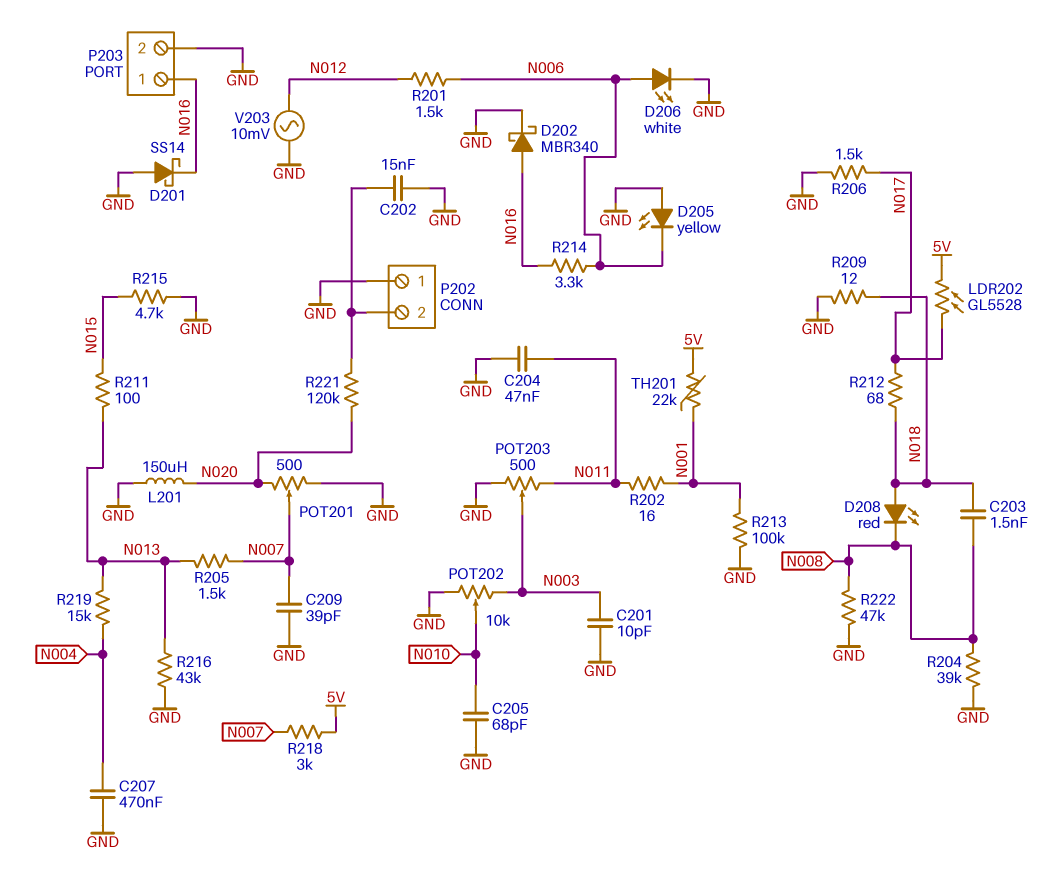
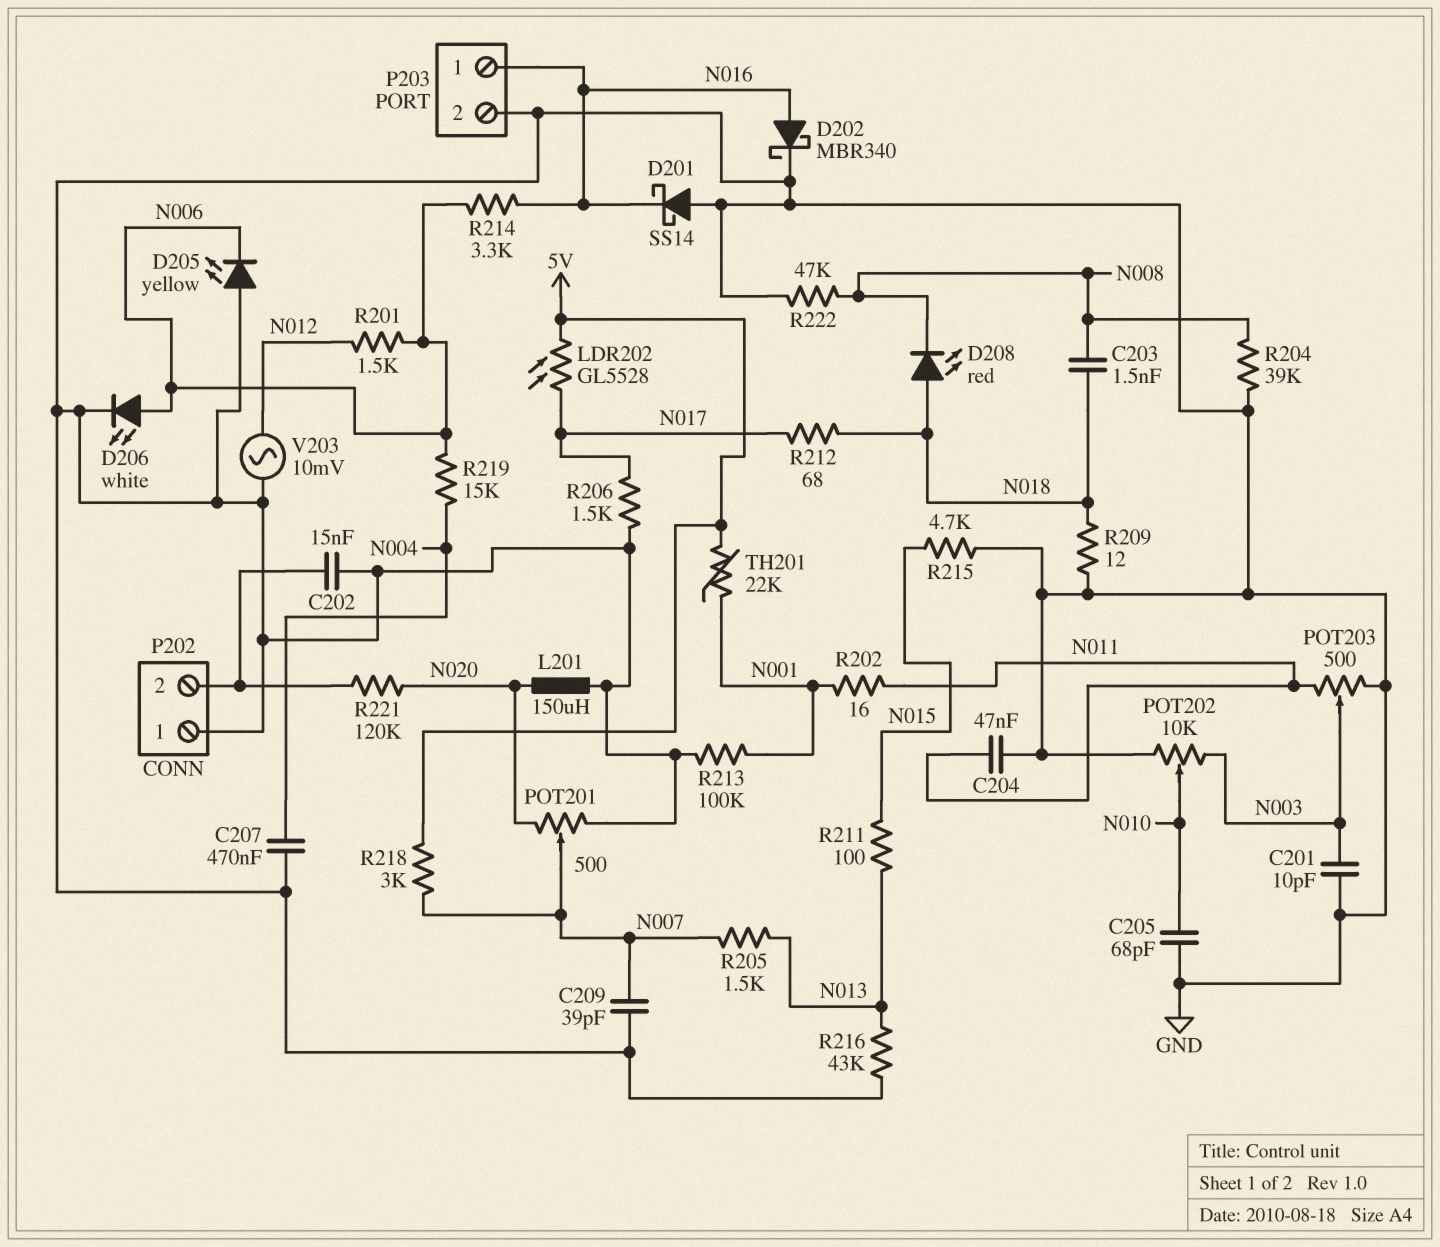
R219: 15k (N004, N013) -> 15k (N004, N006)

